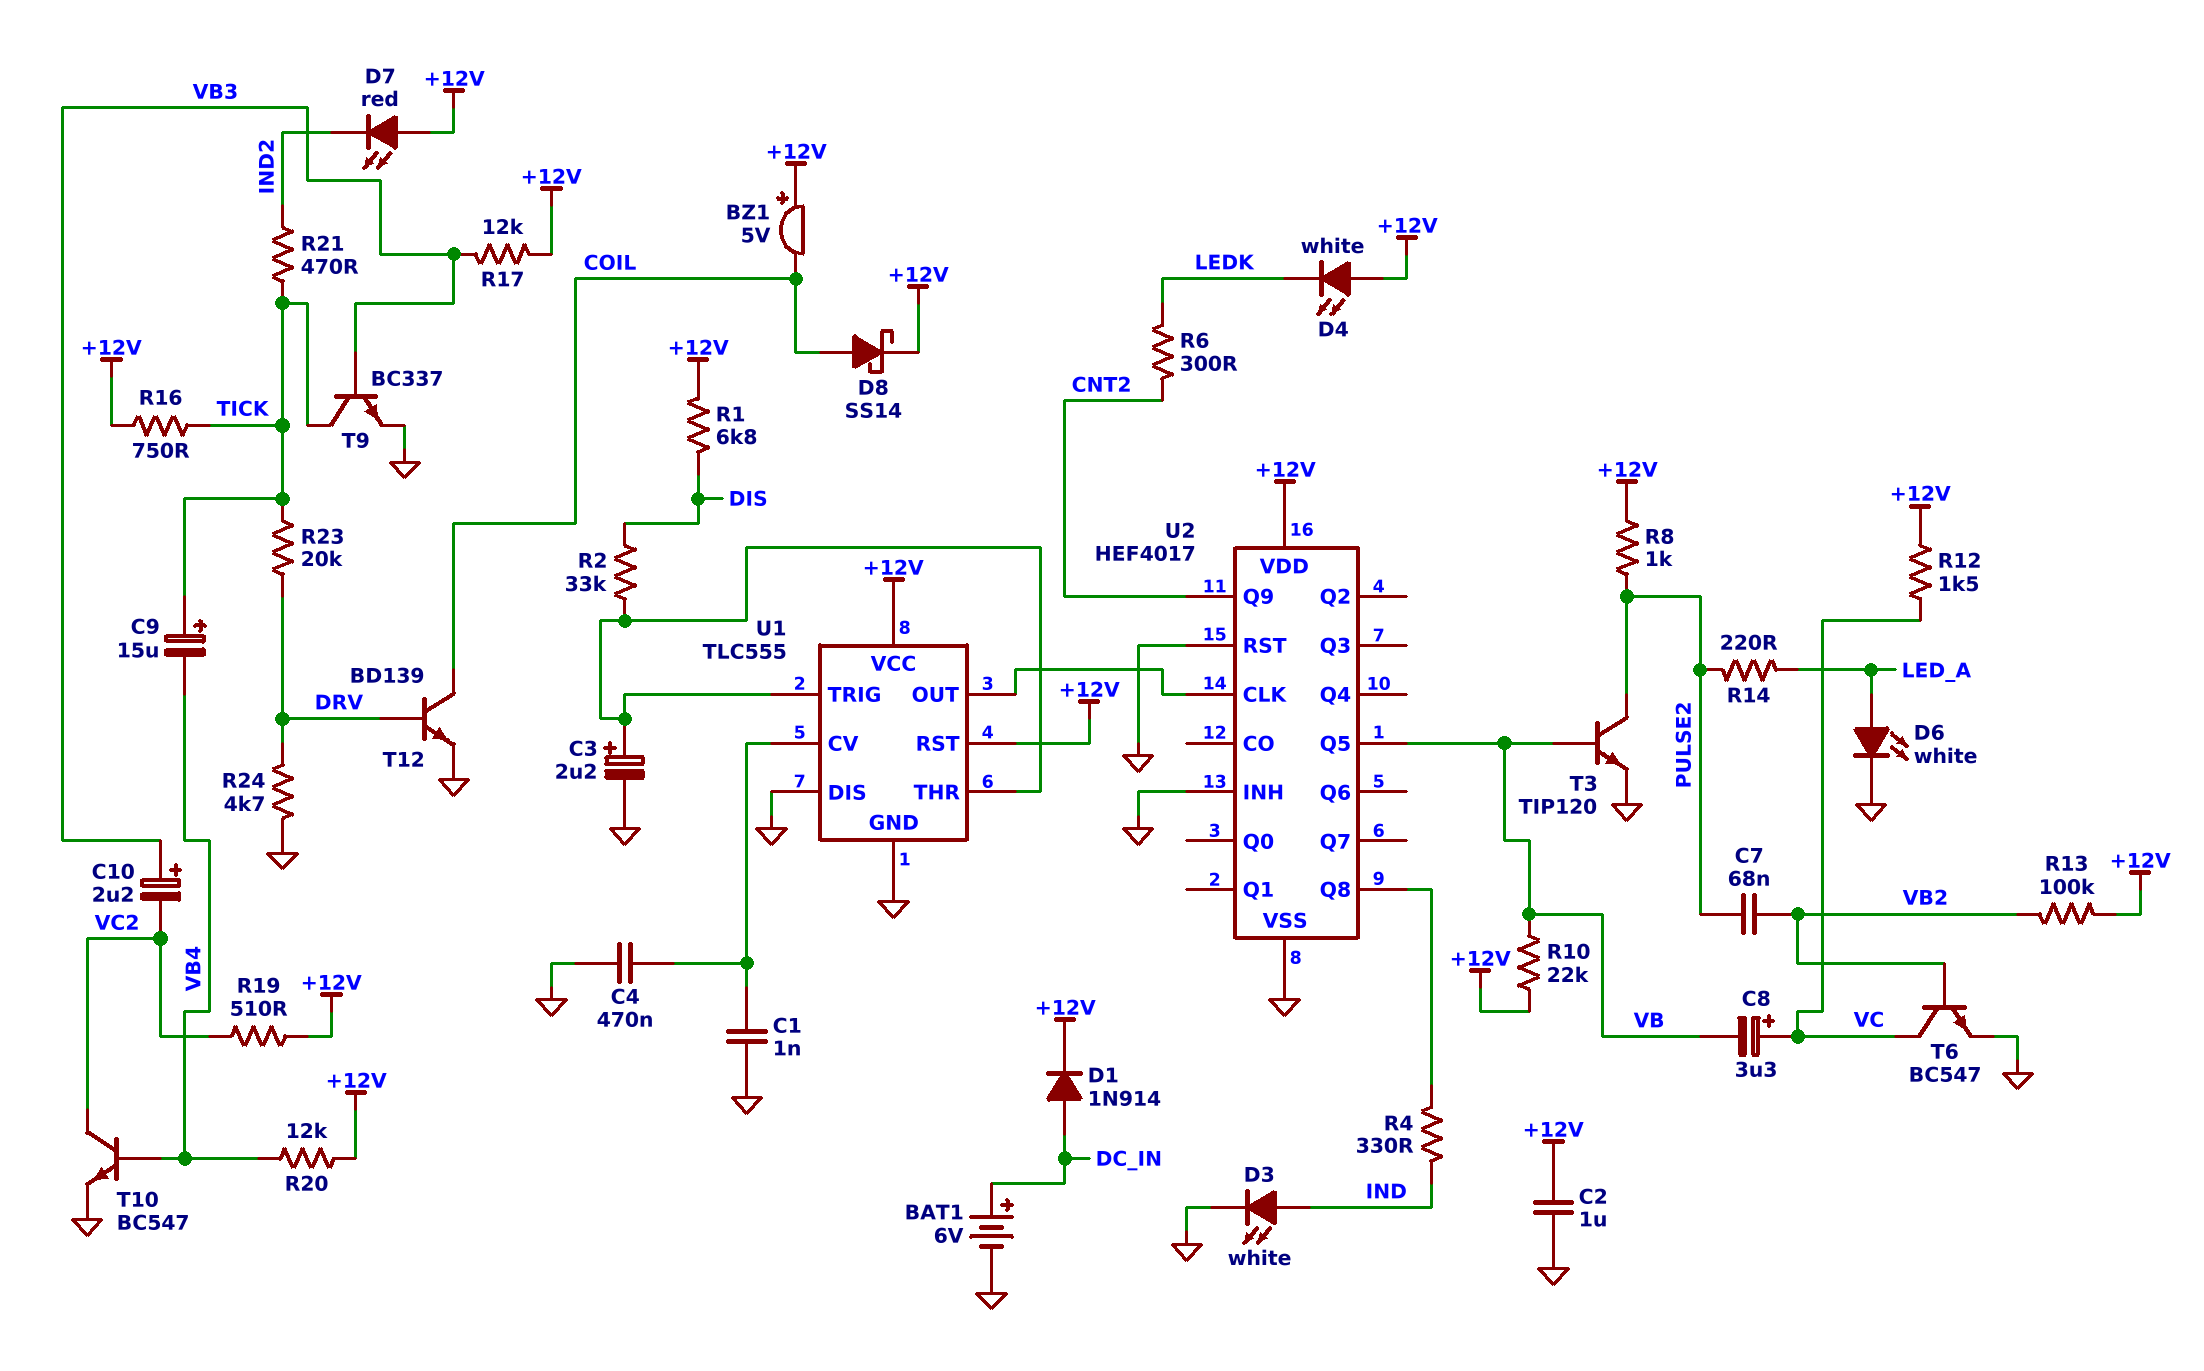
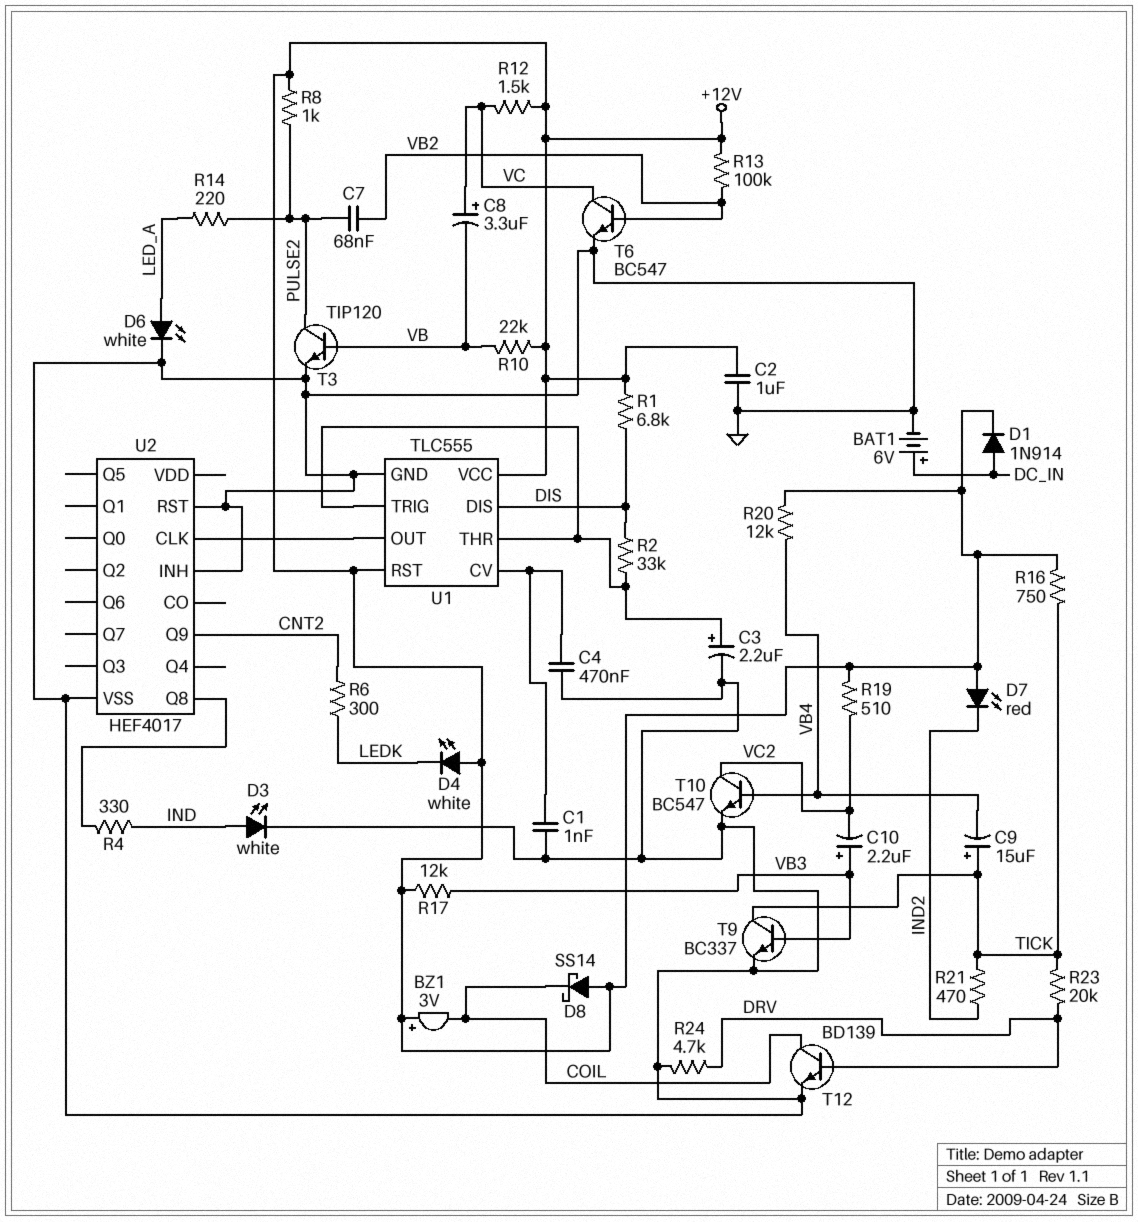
BZ1: buzzer 5V (plus +12V, minus COIL) -> buzzer 3V (plus +12V, minus COIL)
D8: schottky SS14 (A COIL, K +12V) -> schottky SS14 (A +12V, K COIL)
U1 pin DIS: GND -> DIS
U2 pin Q5: VB -> none
U2 pin VDD: +12V -> none

